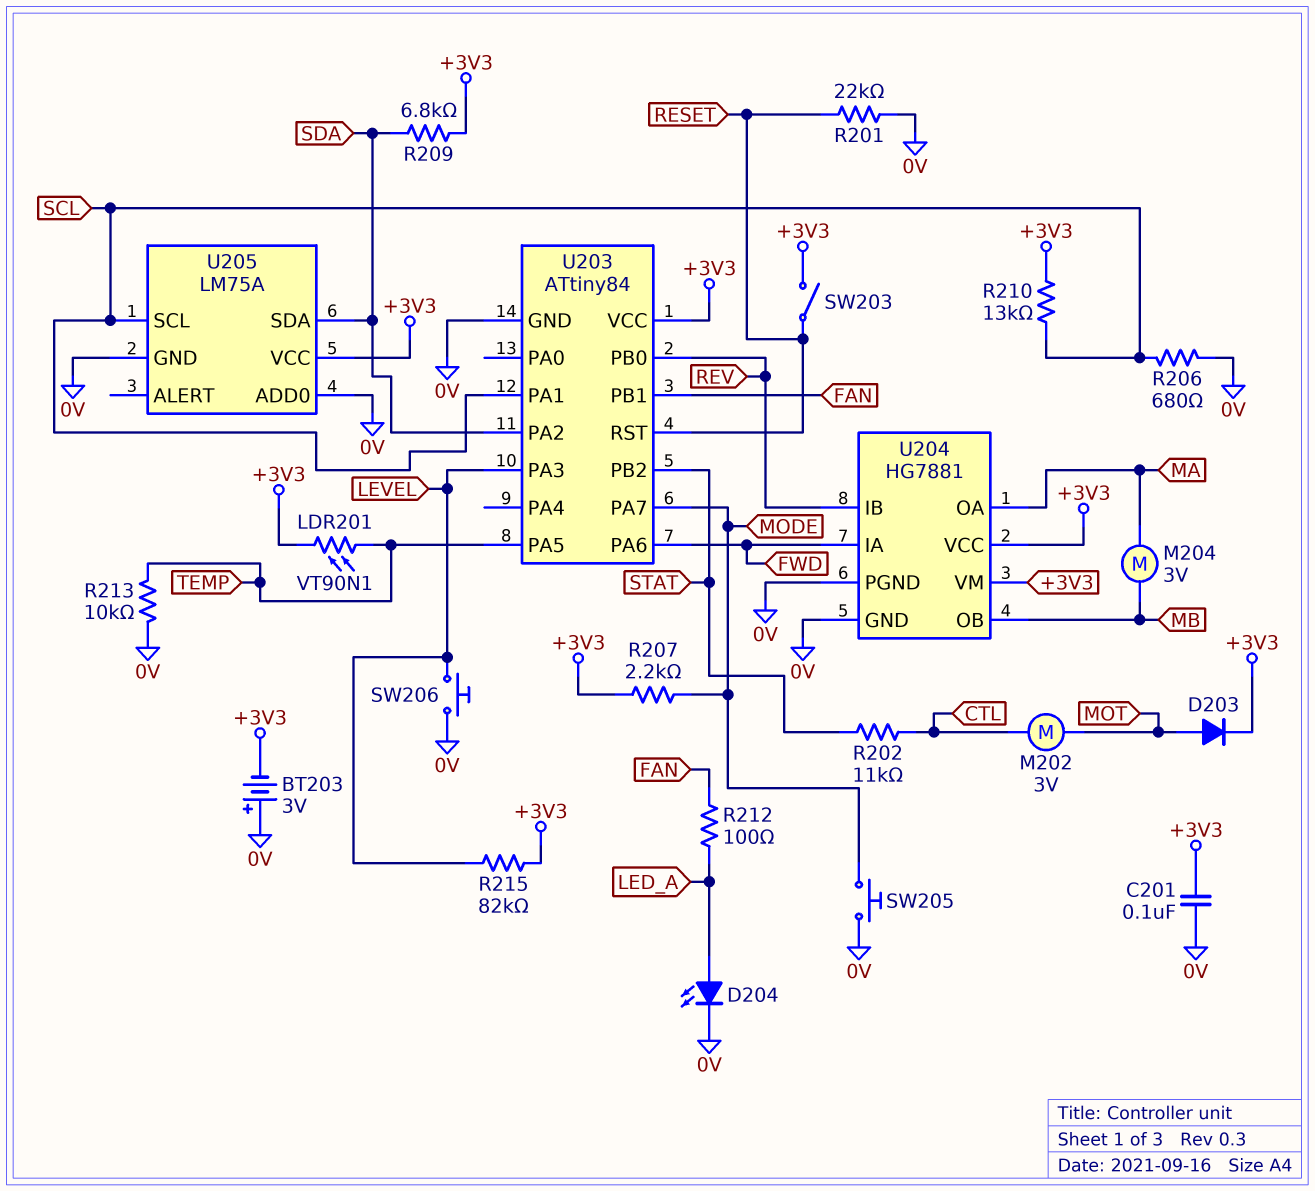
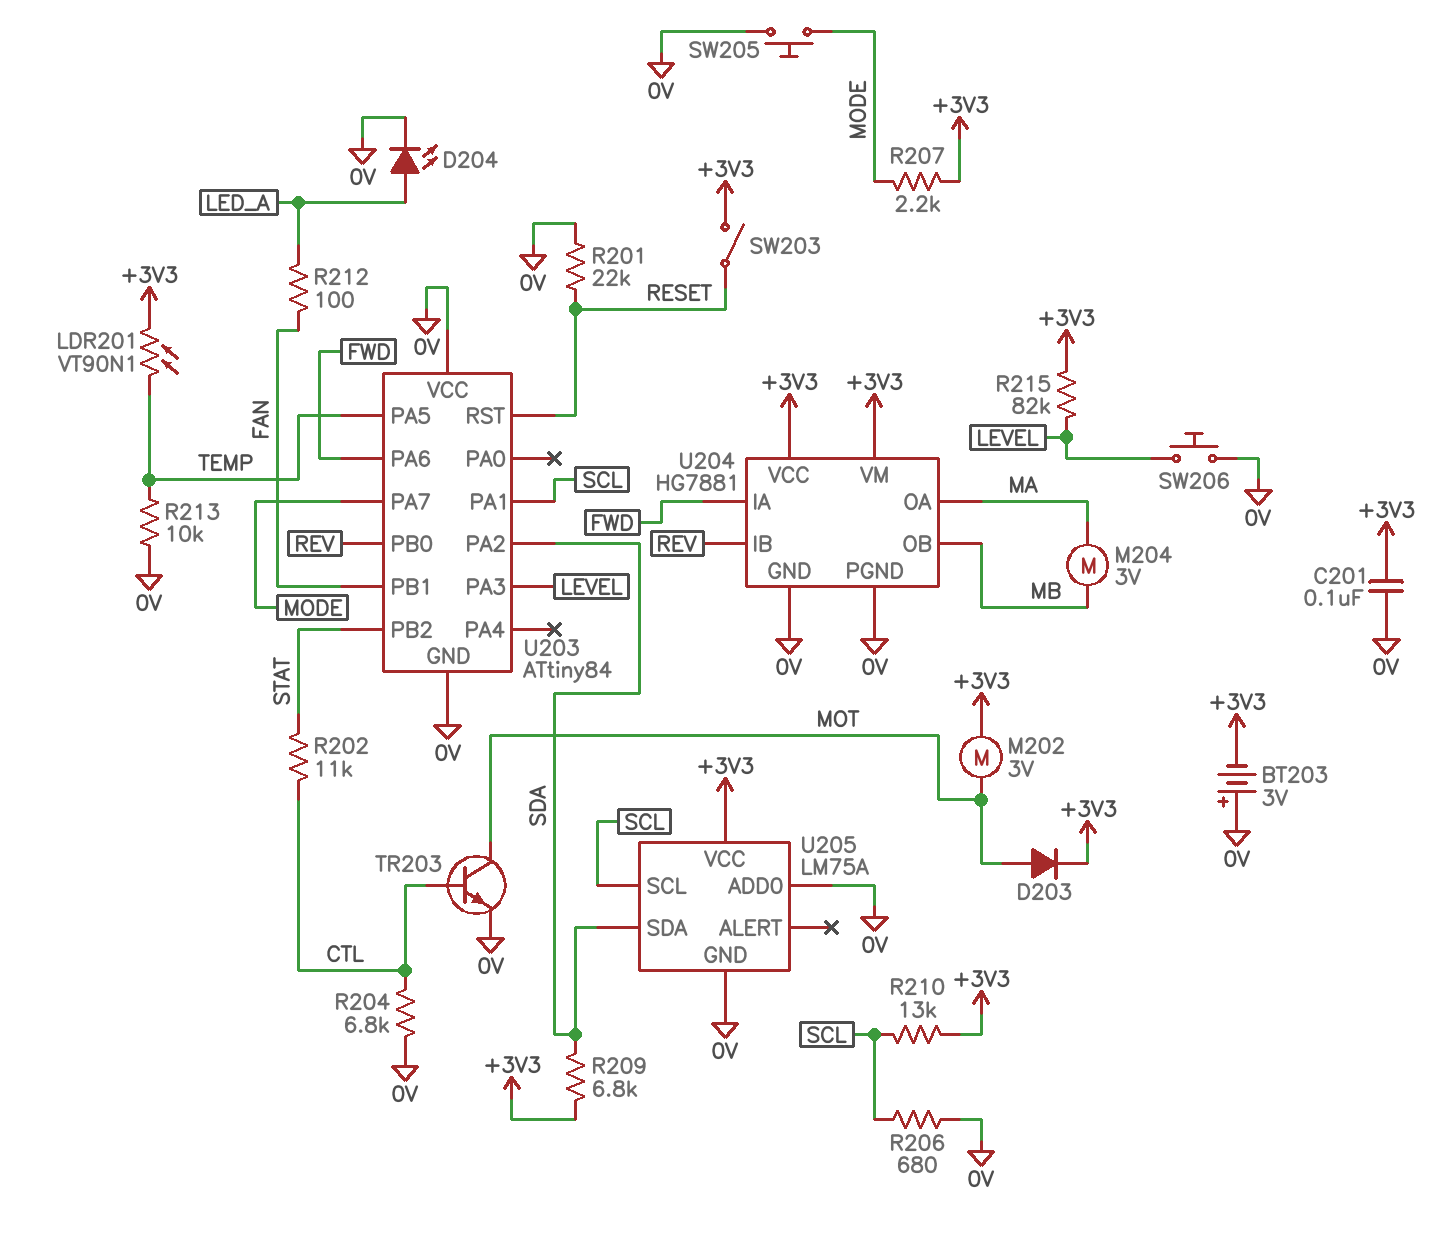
M202: motor 3V (CTL, MOT) -> motor 3V (+3V3, MOT)
R204: none -> 6.8k (0V, CTL)
TR203: none -> NPN (B CTL, C MOT, E 0V)
U203 pin VCC: +3V3 -> 0V

